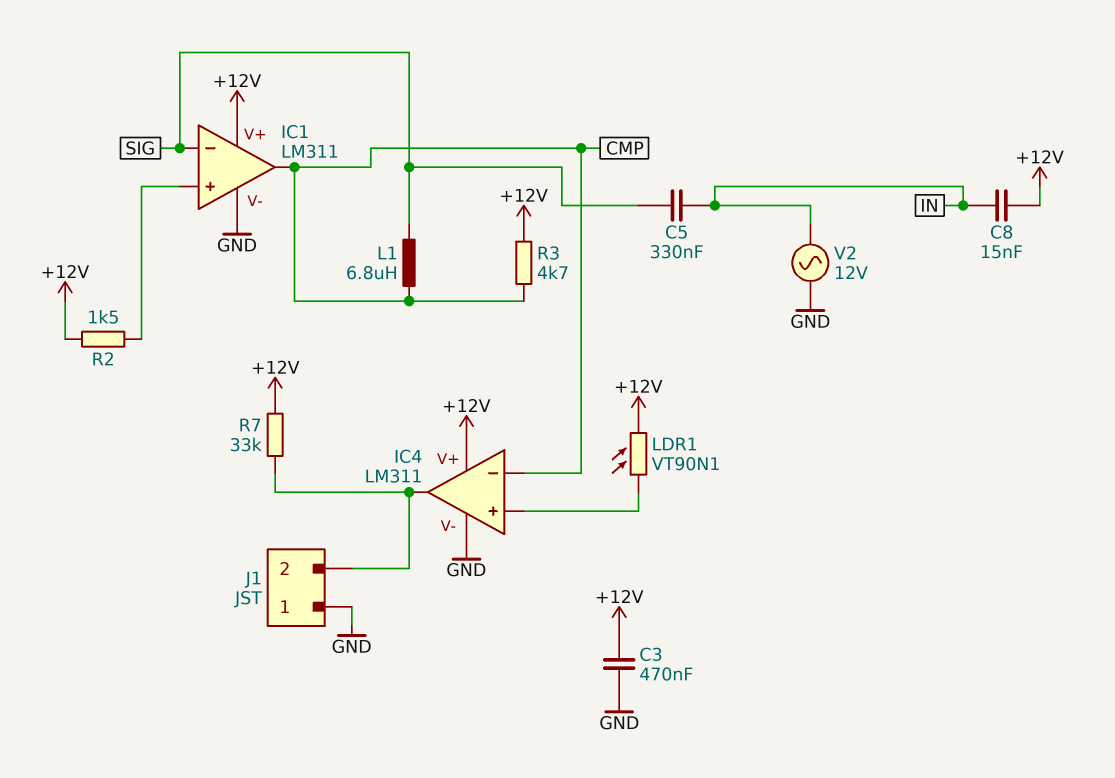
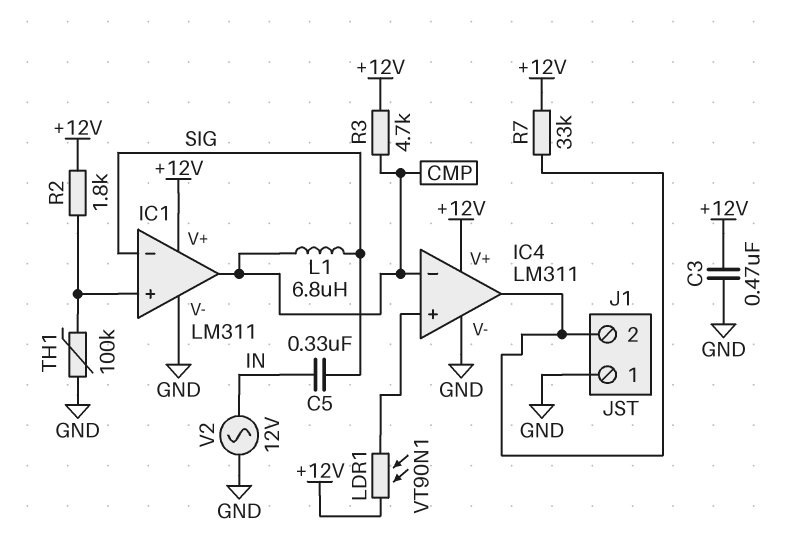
C8: 15nF (+12V, IN) -> none
R2: 1.5k (+12V, IC1/in+) -> 1.8k (+12V, IC1/in+)
TH1: none -> 100k (GND, IC1/in+)

